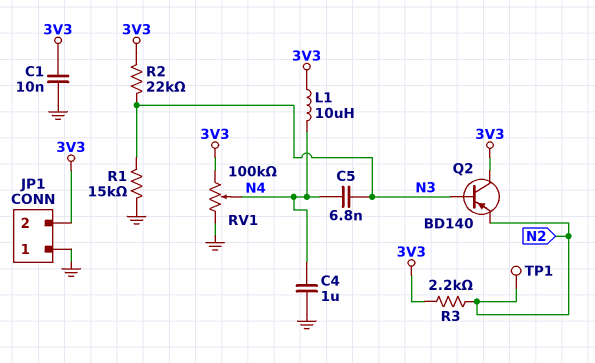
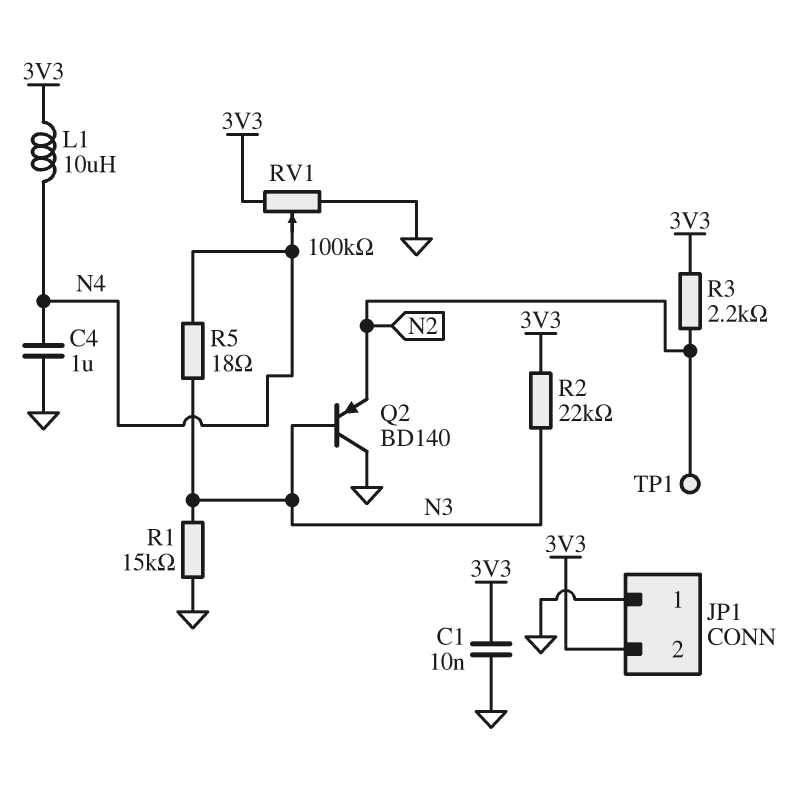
C5: 6.8nF (N3, N4) -> none
Q2: PNP BD140 (B N3, C 3V3, E N2) -> PNP BD140 (B N3, C GND, E N2)
R5: none -> 18 (N3, N4)

